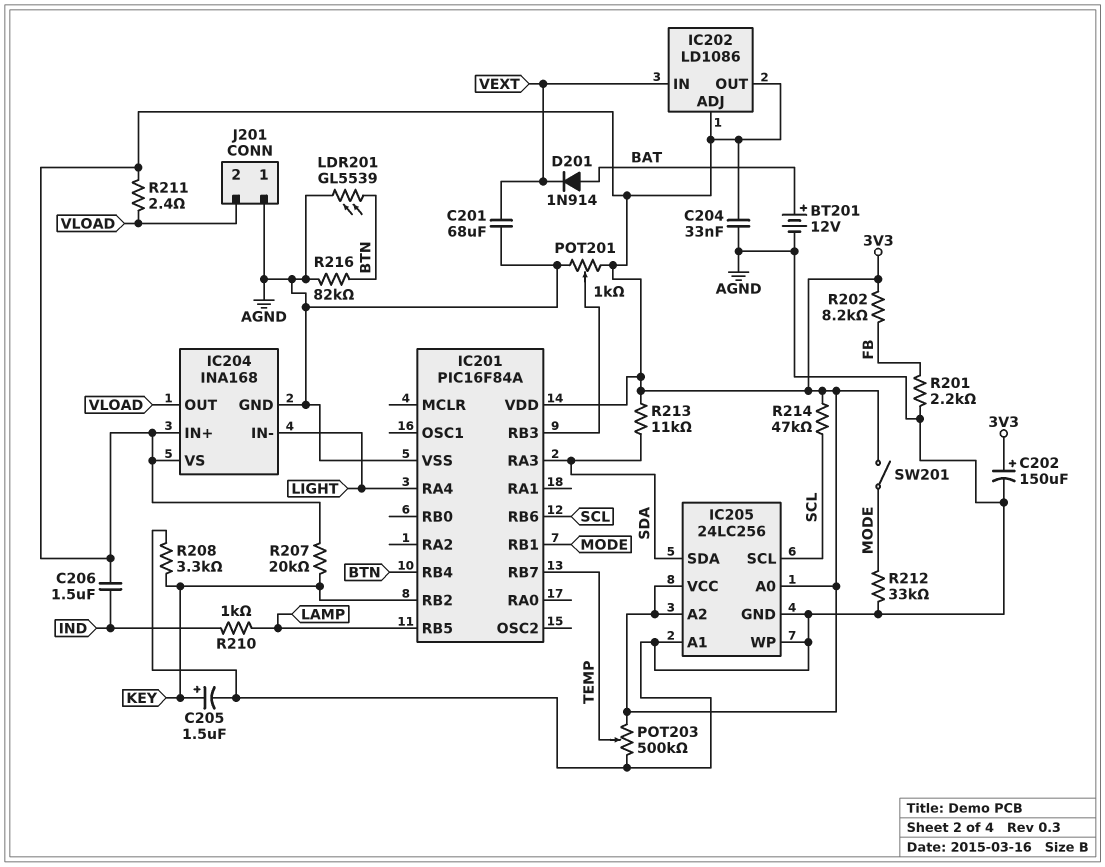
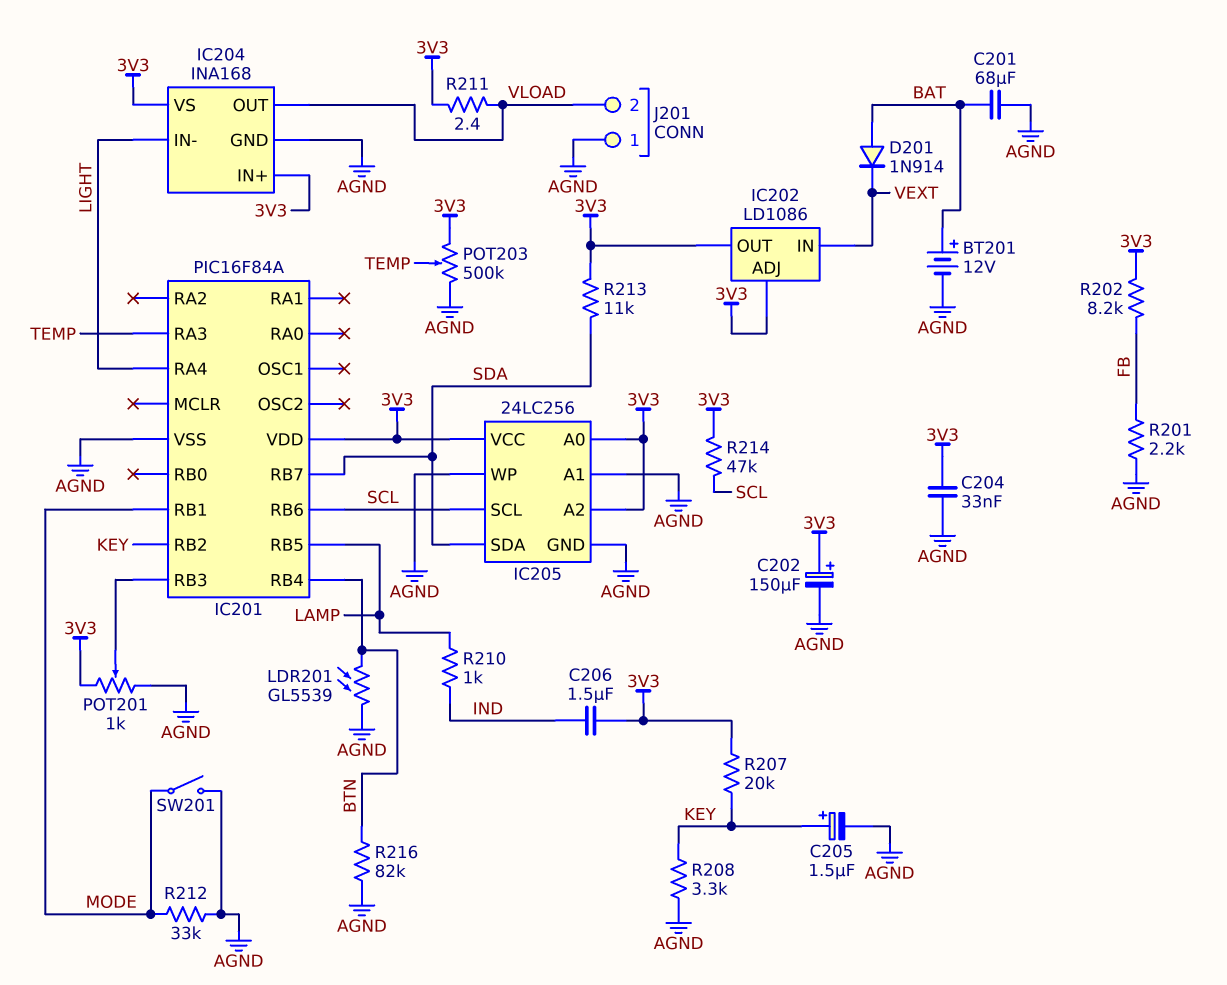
C201: 68uF (AGND, VEXT) -> 68uF (AGND, BAT)
IC201 pin RA3: SDA -> TEMP
IC201 pin RB7: TEMP -> SDA
SW201: switch (3V3, MODE) -> switch (AGND, MODE)

